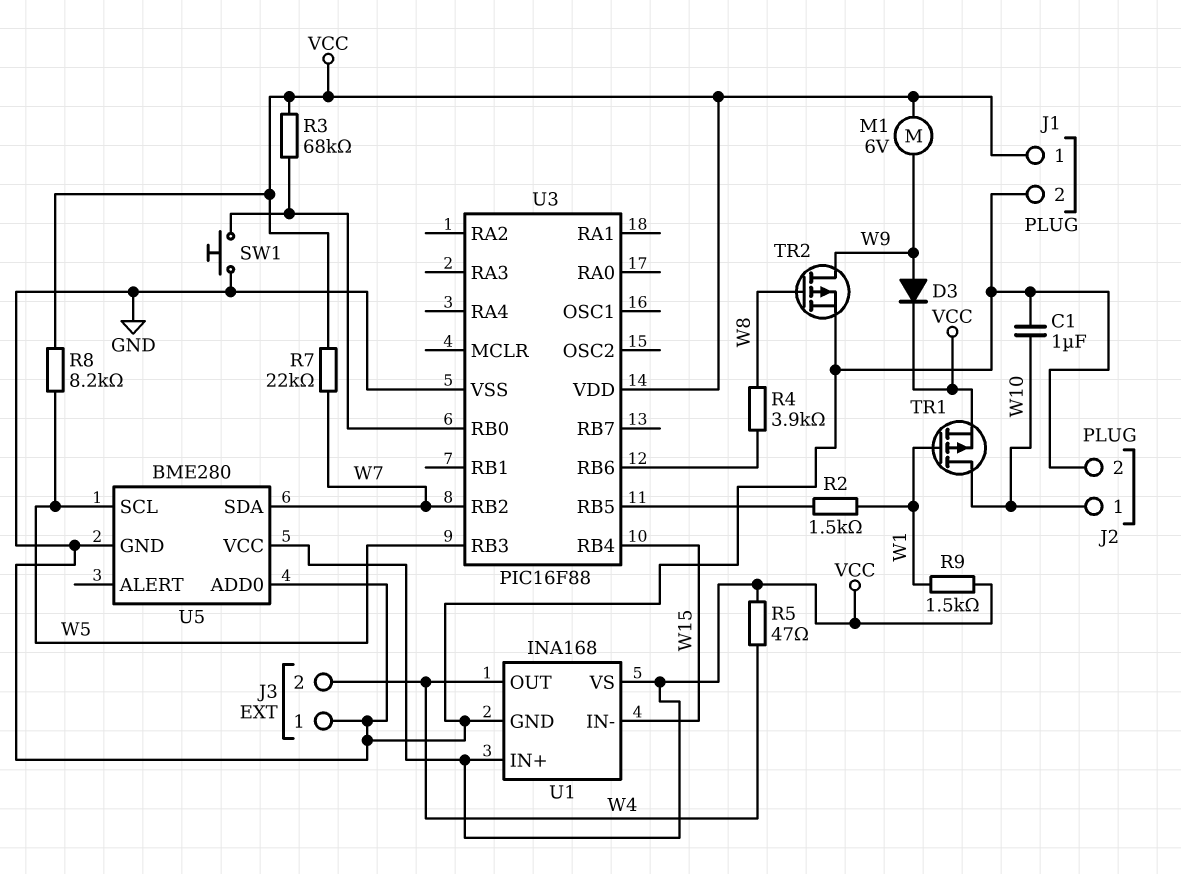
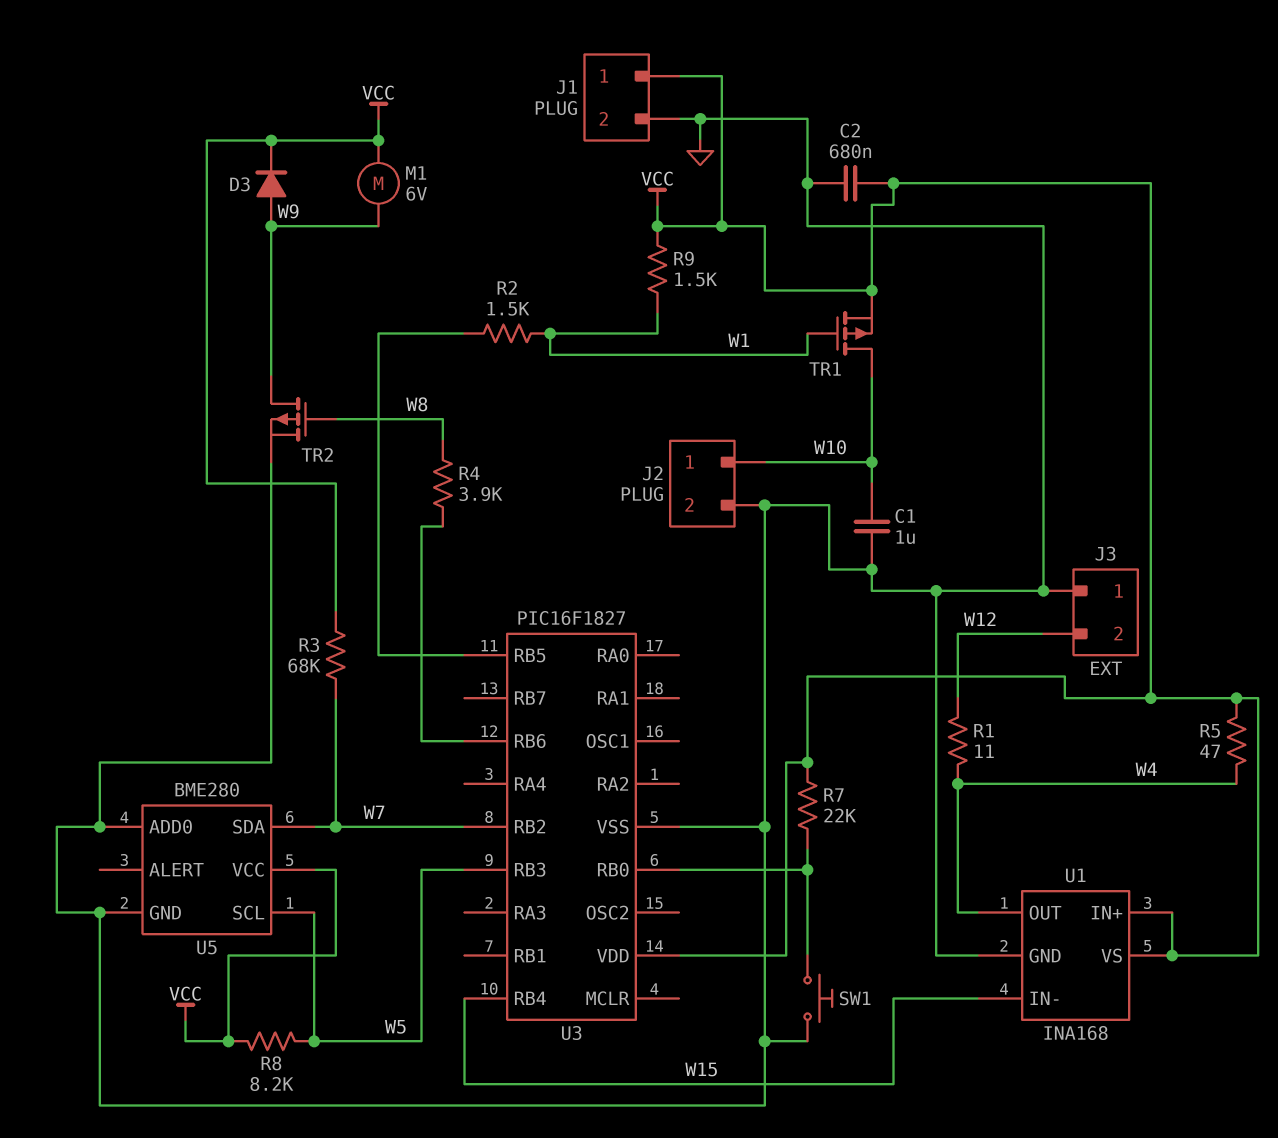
C2: none -> 680nF (GND, VCC)
J3 pin 2: W4 -> W12
R1: none -> 11 (W4, W12)
R3: 68k (U3/RB0, VCC) -> 68k (VCC, W7)
R7: 22k (VCC, W7) -> 22k (U3/RB0, VCC)
U3: PIC16F88 -> PIC16F1827

